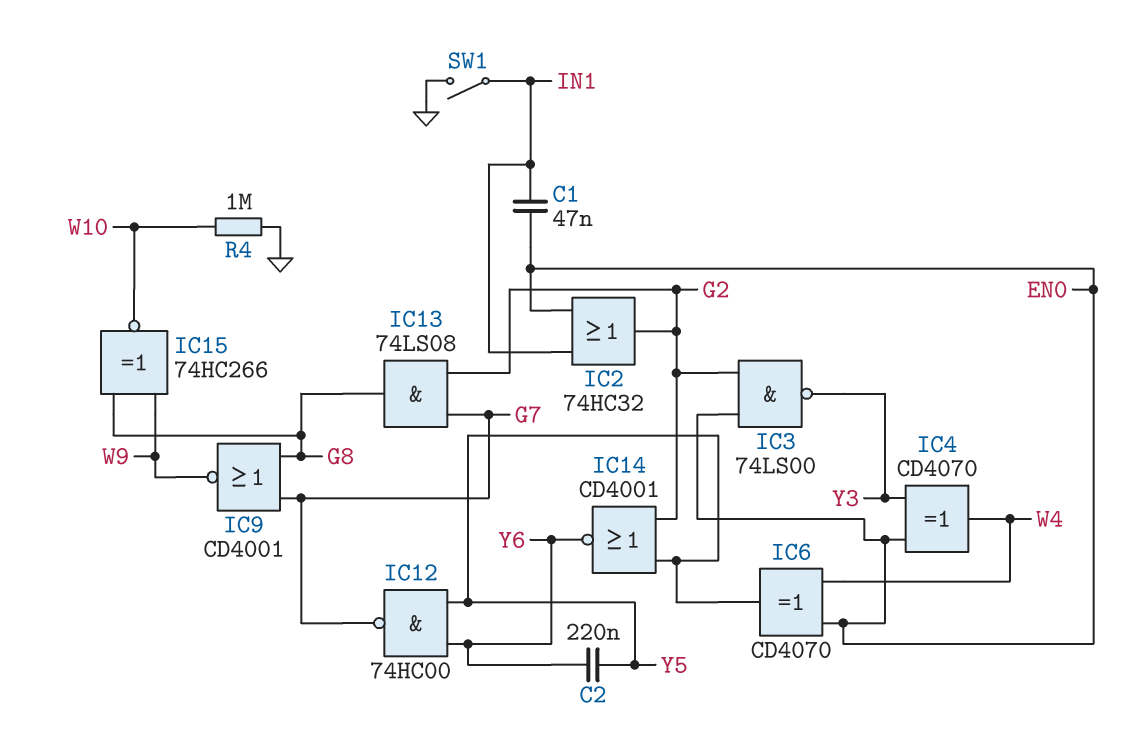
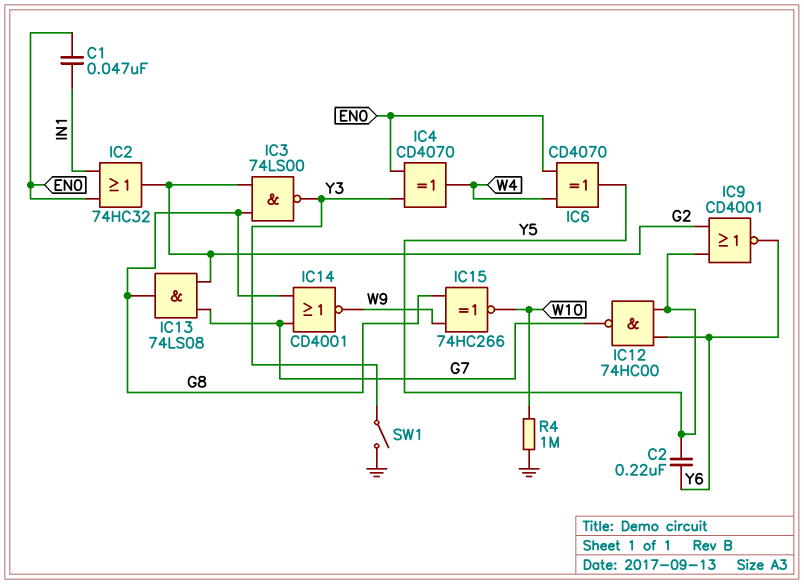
IC3: NAND 74LS00 (in EN0, in G2, out Y3) -> NAND 74LS00 (in G2, in G8, out Y3)
IC9: NOR CD4001 (in G7, in G8, out W9) -> NOR CD4001 (in G2, in Y5, out Y6)
IC14: NOR CD4001 (in G2, in Y5, out Y6) -> NOR CD4001 (in G7, in G8, out W9)
SW1: switch (GND, IN1) -> switch (GND, Y3)

